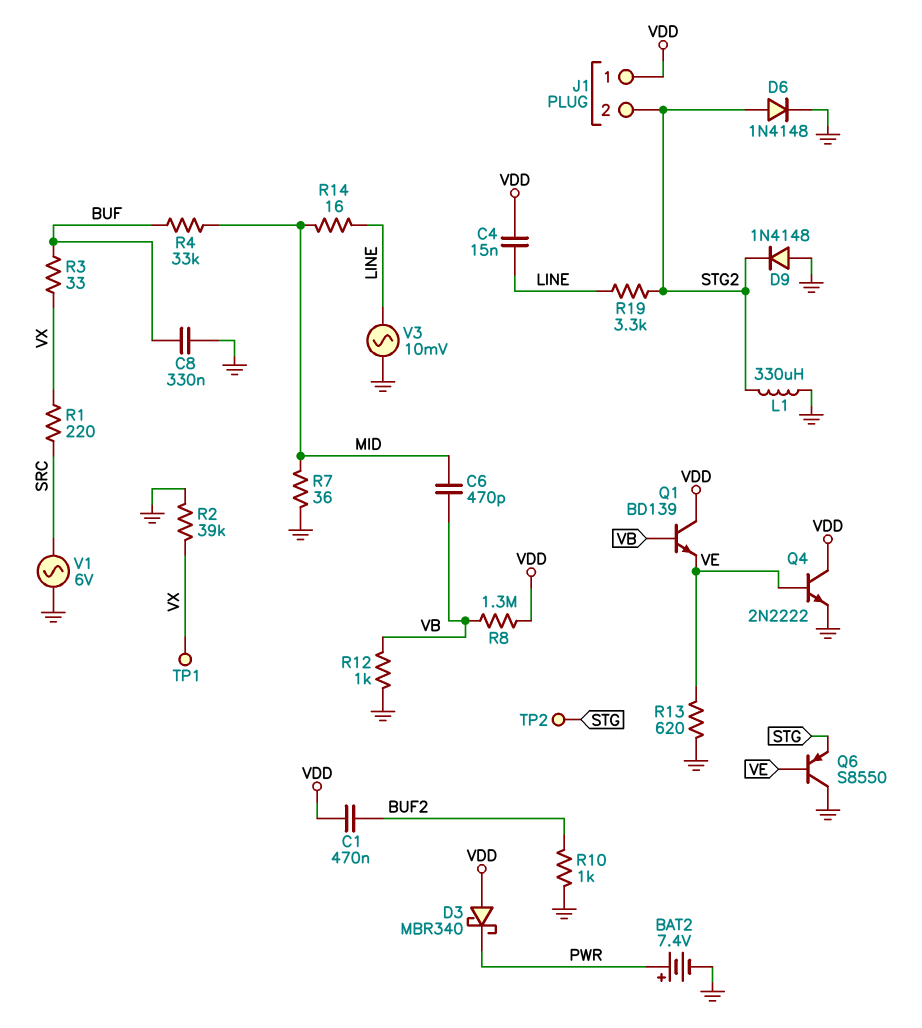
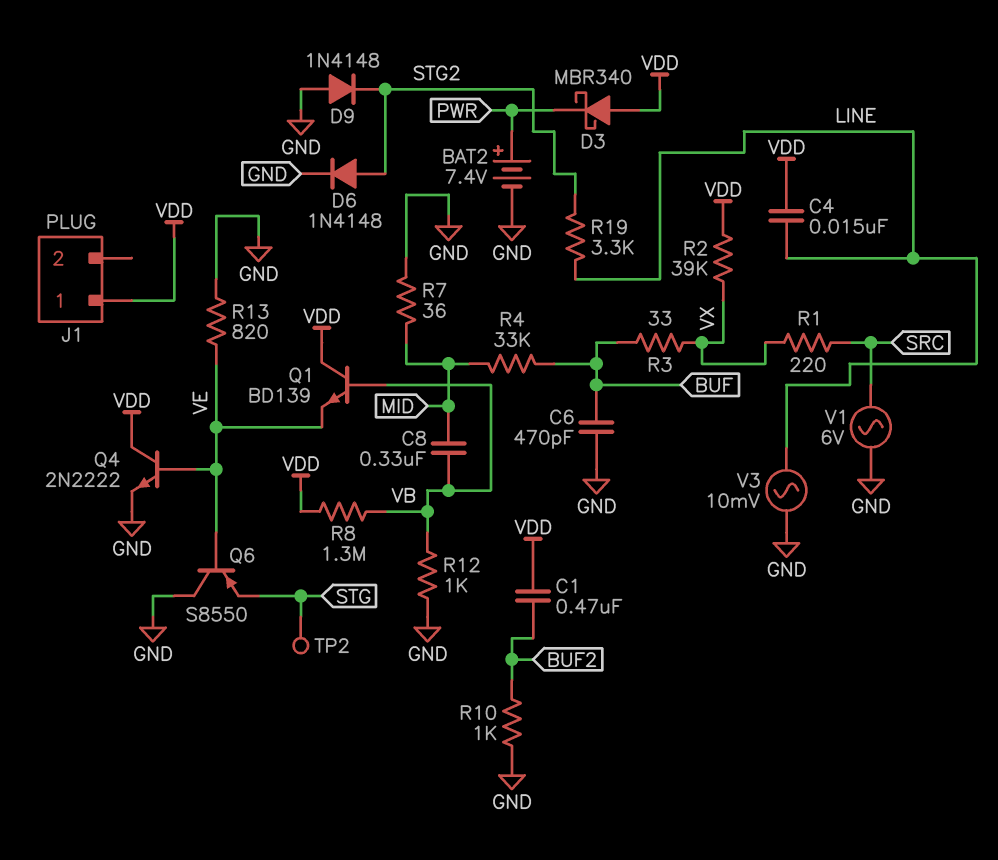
C6: 470pF (MID, VB) -> 470pF (BUF, GND)
C8: 330nF (BUF, GND) -> 330nF (MID, VB)
J1 pin 2: STG2 -> none
L1: 330uH (GND, STG2) -> none
R2: 39k (GND, VX) -> 39k (VDD, VX)
R13: 620 (GND, VE) -> 820 (GND, VE)
R14: 16 (LINE, MID) -> none
TP1: test point (VX) -> none

